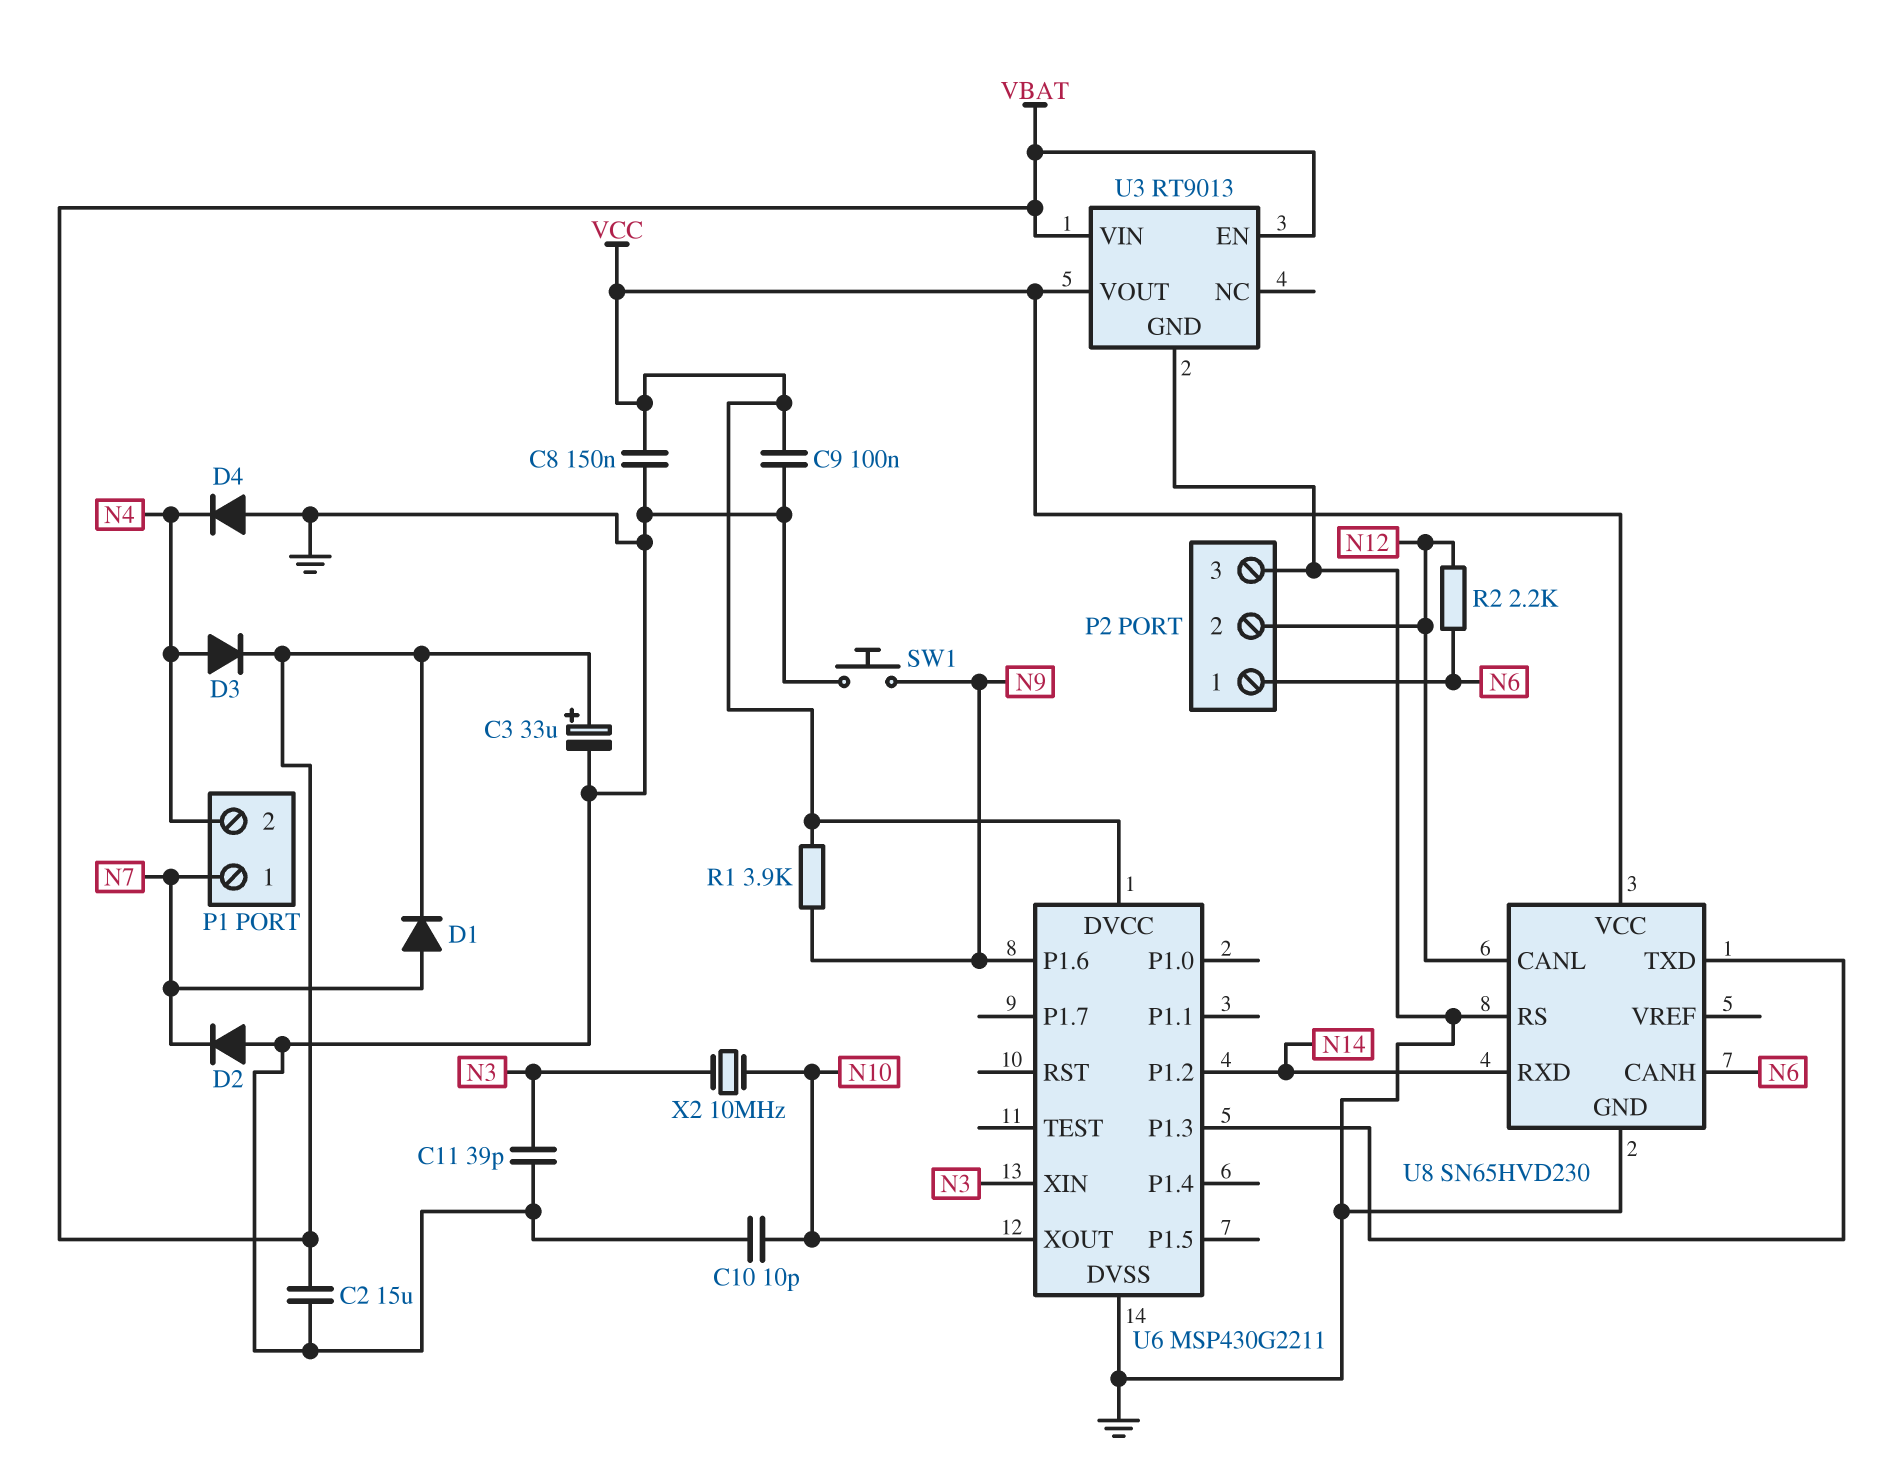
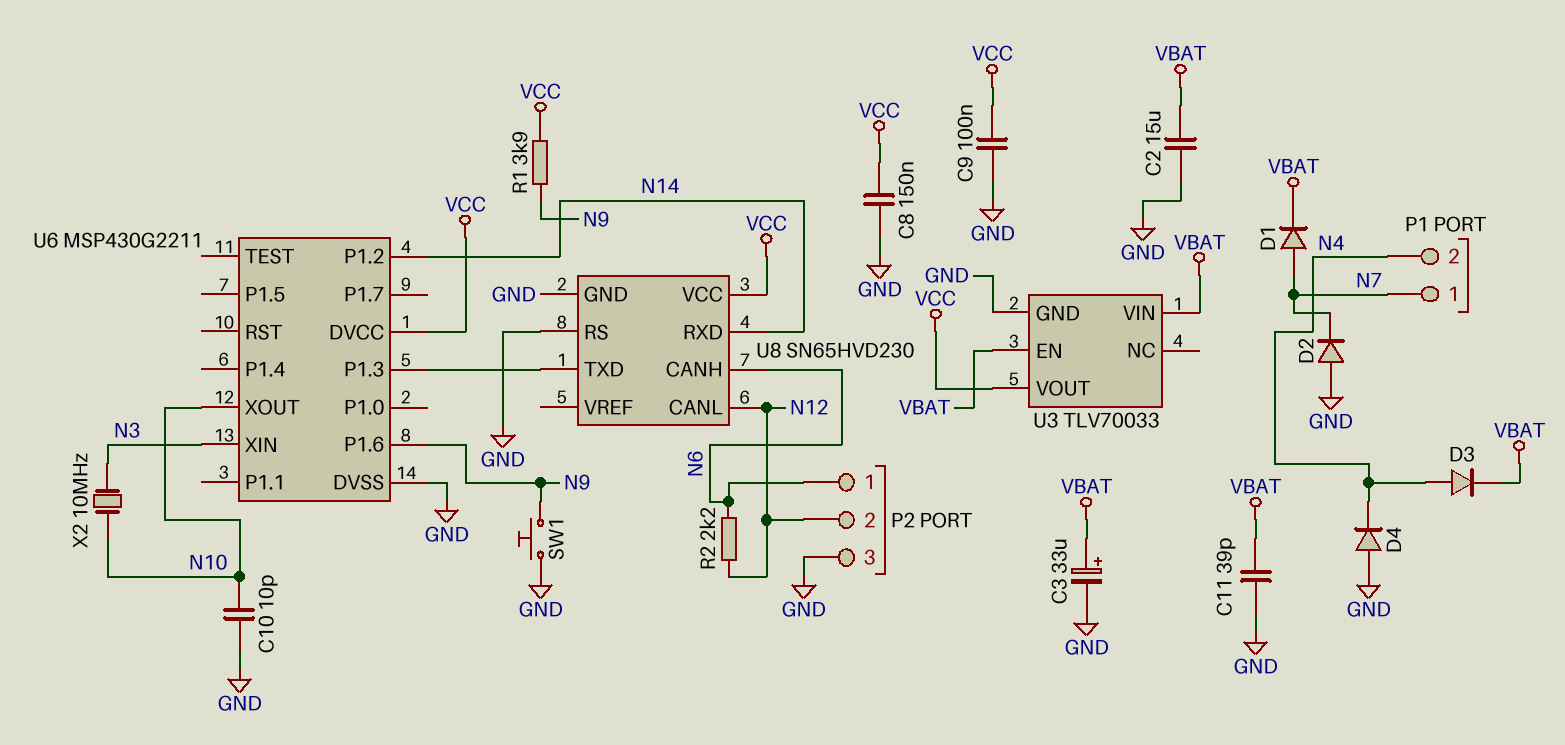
C11: 39pF (GND, N3) -> 39pF (GND, VBAT)
U3: RT9013 -> TLV70033

